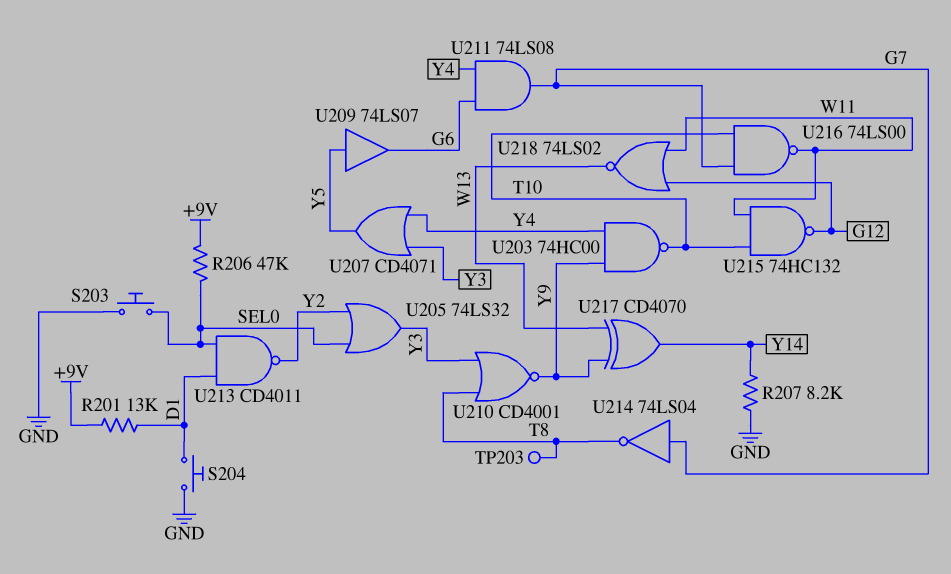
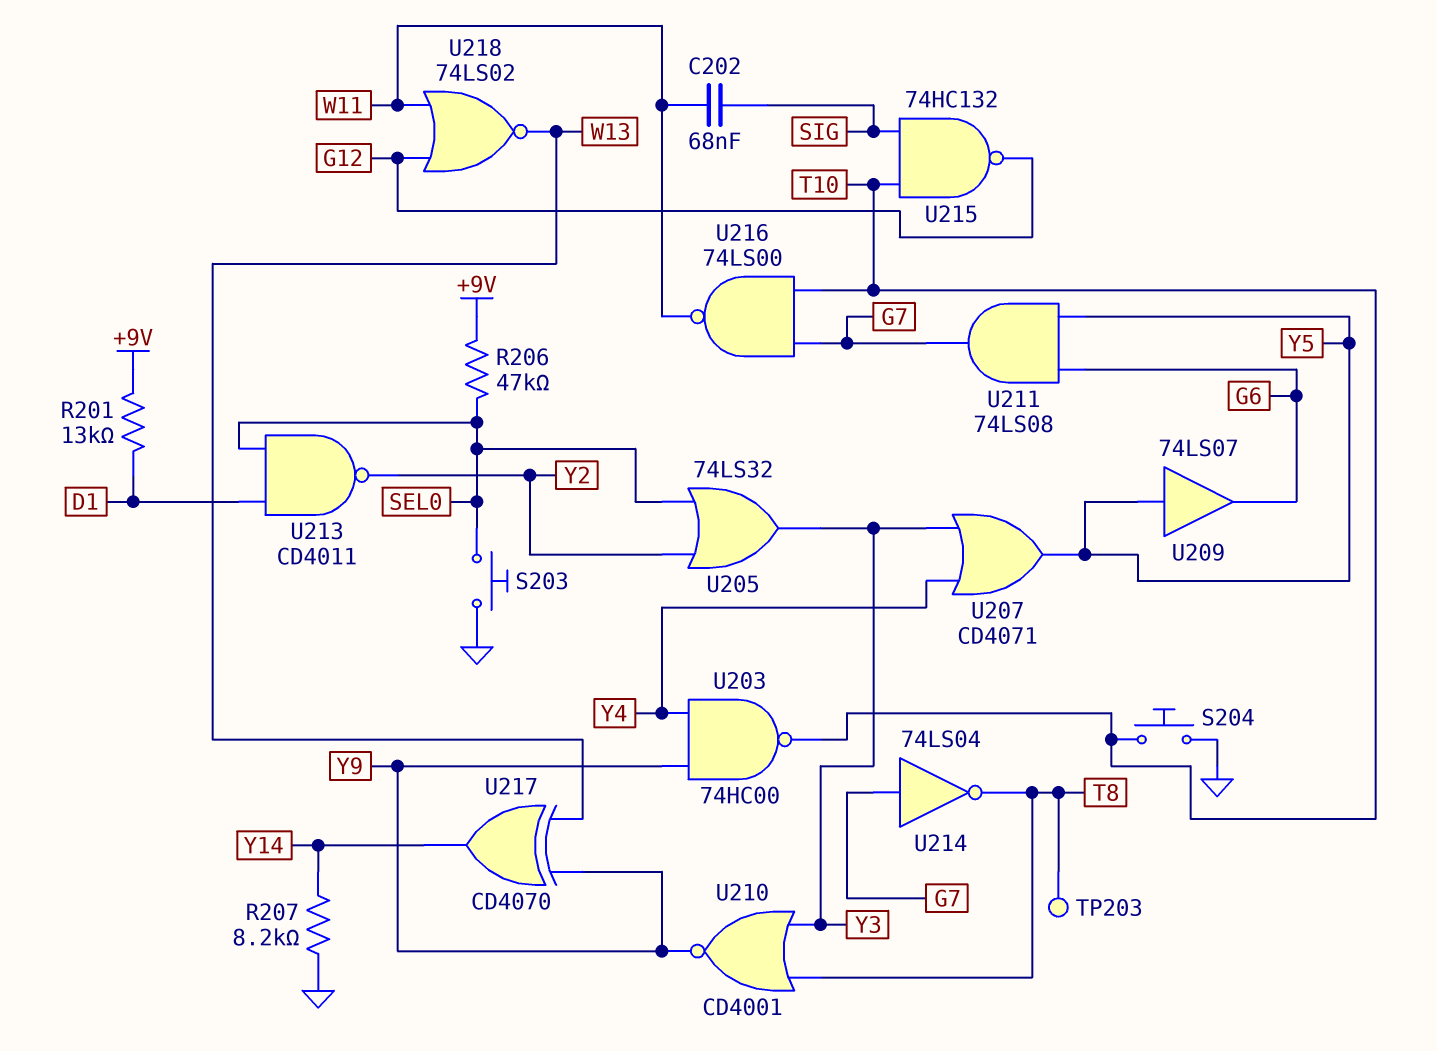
C202: none -> 68nF (SIG, W11)
S204: button (D1, GND) -> button (GND, T10)
U211: AND 74LS08 (in G6, in Y4, out G7) -> AND 74LS08 (in G6, in Y5, out G7)
U215: NAND 74HC132 (in T10, in W11, out G12) -> NAND 74HC132 (in SIG, in T10, out G12)

